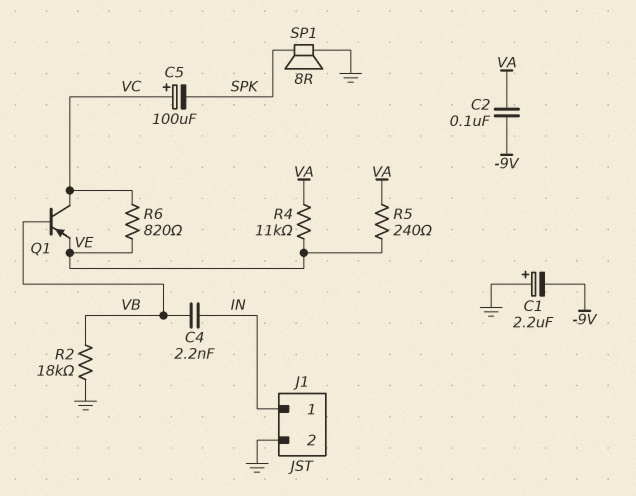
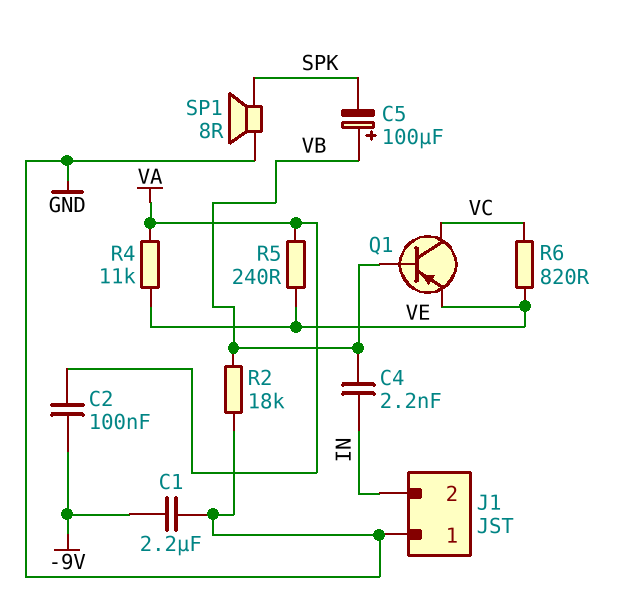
C1: 2.2uF (plus GND, minus -9V) -> 2.2uF (-9V, GND)
C5: 100uF (plus VC, minus SPK) -> 100uF (plus VB, minus SPK)
J1 pin 1: IN -> GND
J1 pin 2: GND -> IN

